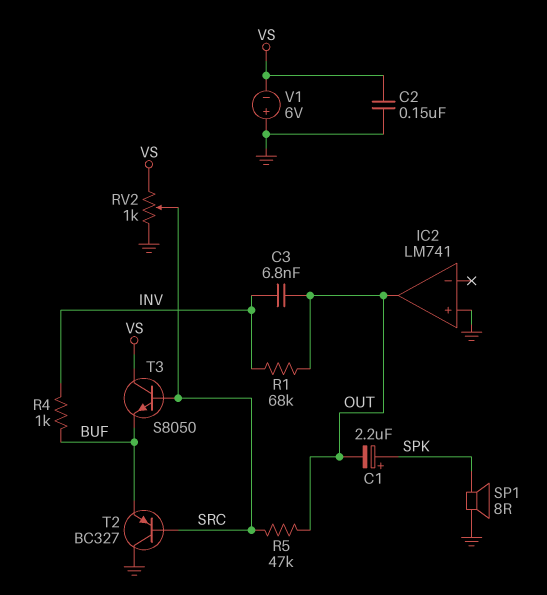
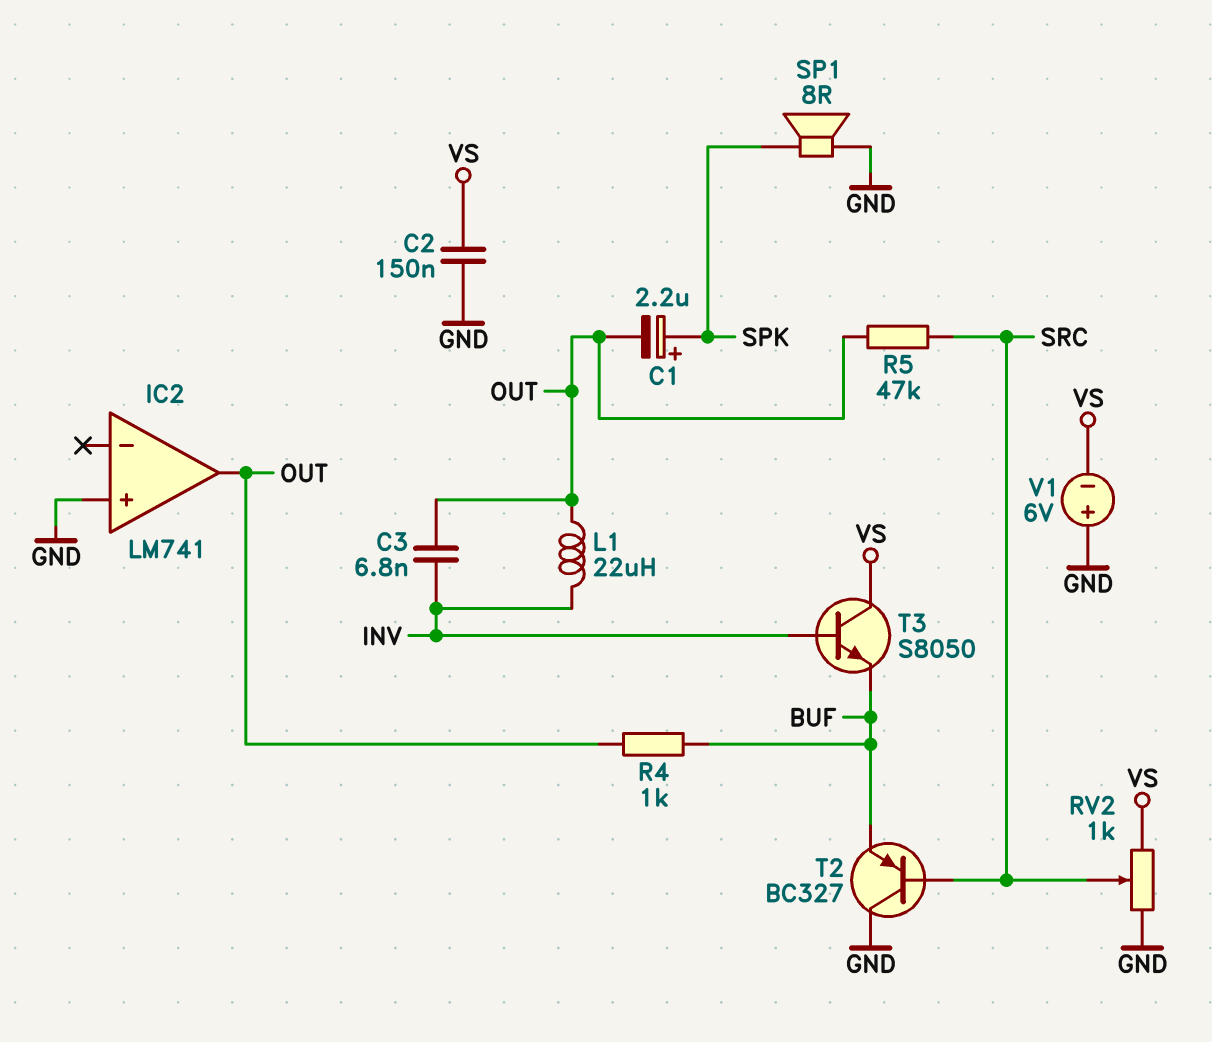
L1: none -> 22uH (INV, OUT)
R1: 68k (INV, OUT) -> none
R4: 1k (BUF, INV) -> 1k (BUF, OUT)
T3: NPN S8050 (B SRC, C VS, E BUF) -> NPN S8050 (B INV, C VS, E BUF)

